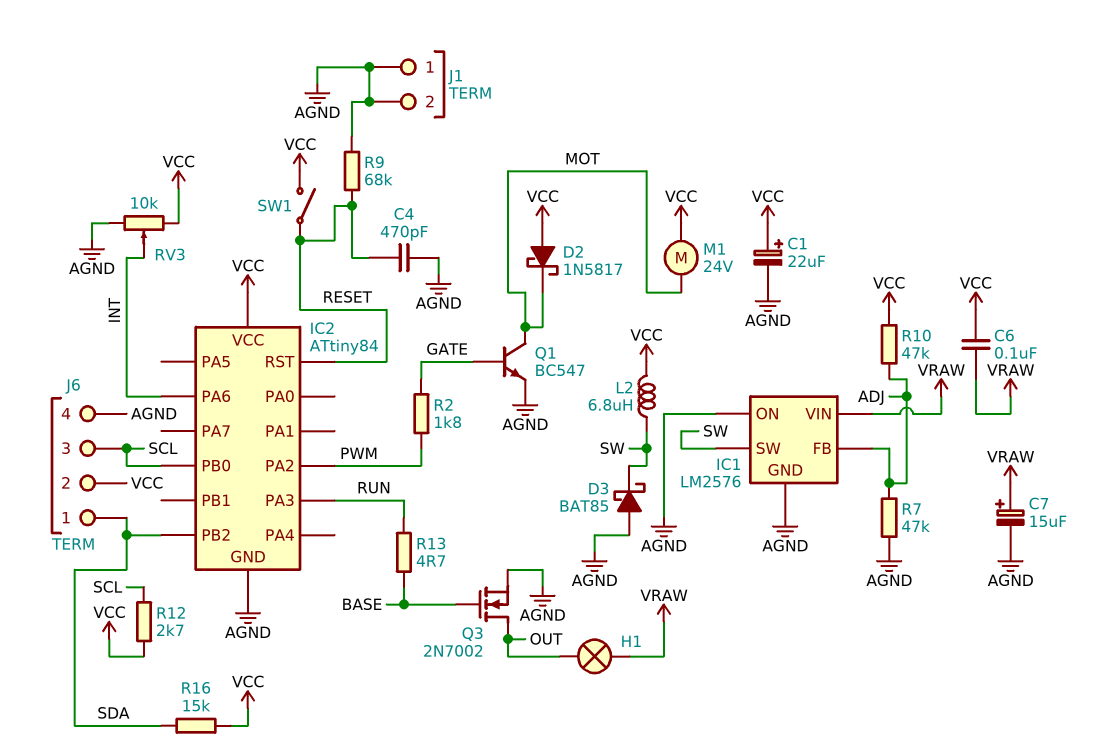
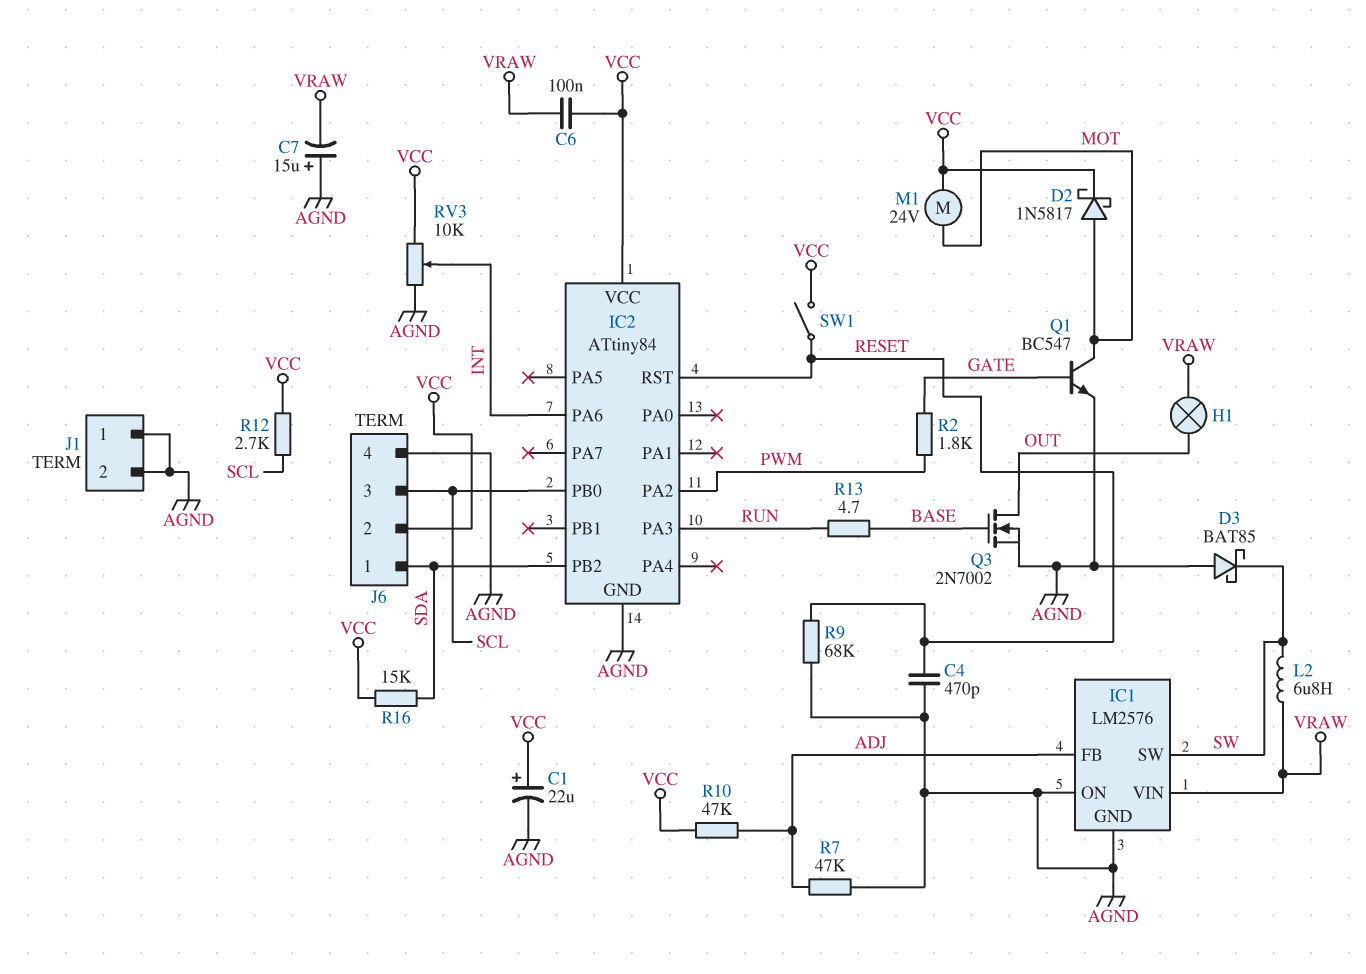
C7: 15uF (plus VRAW, minus AGND) -> 15uF (plus AGND, minus VRAW)
D2: schottky 1N5817 (A VCC, K MOT) -> schottky 1N5817 (A MOT, K VCC)
L2: 6.8uH (SW, VCC) -> 6.8uH (SW, VRAW)

